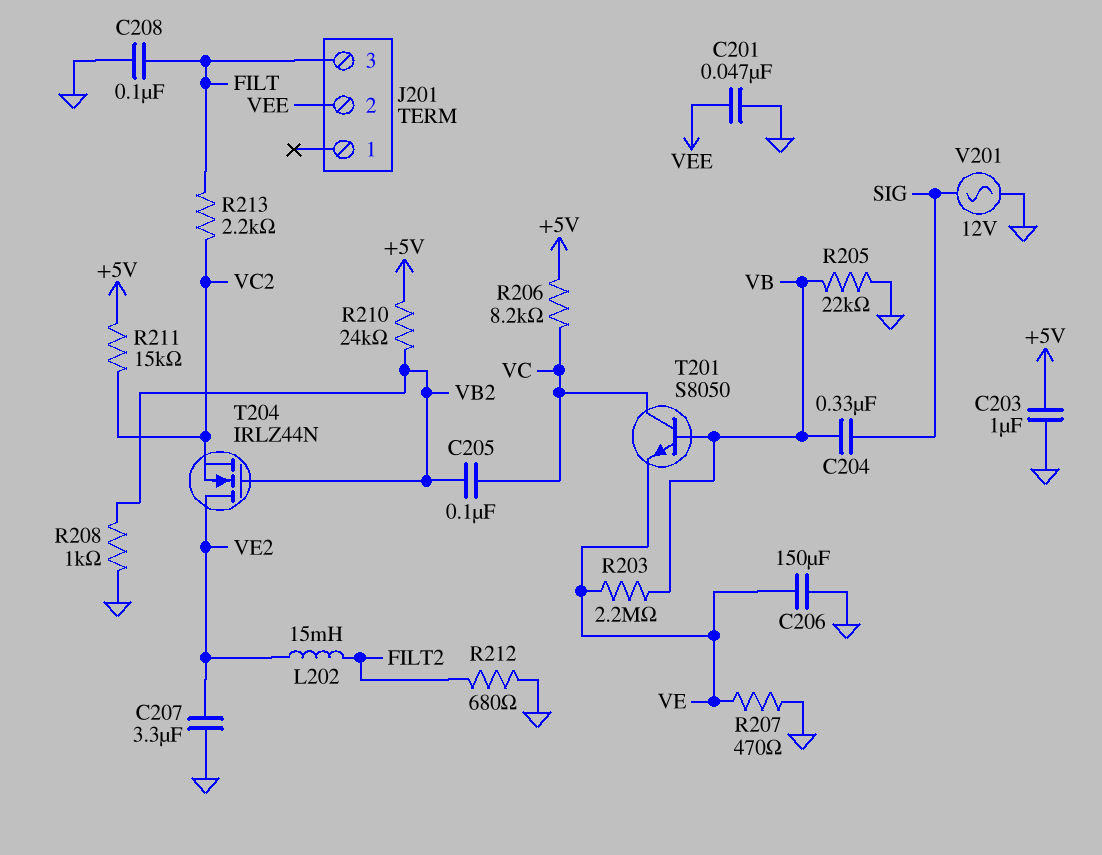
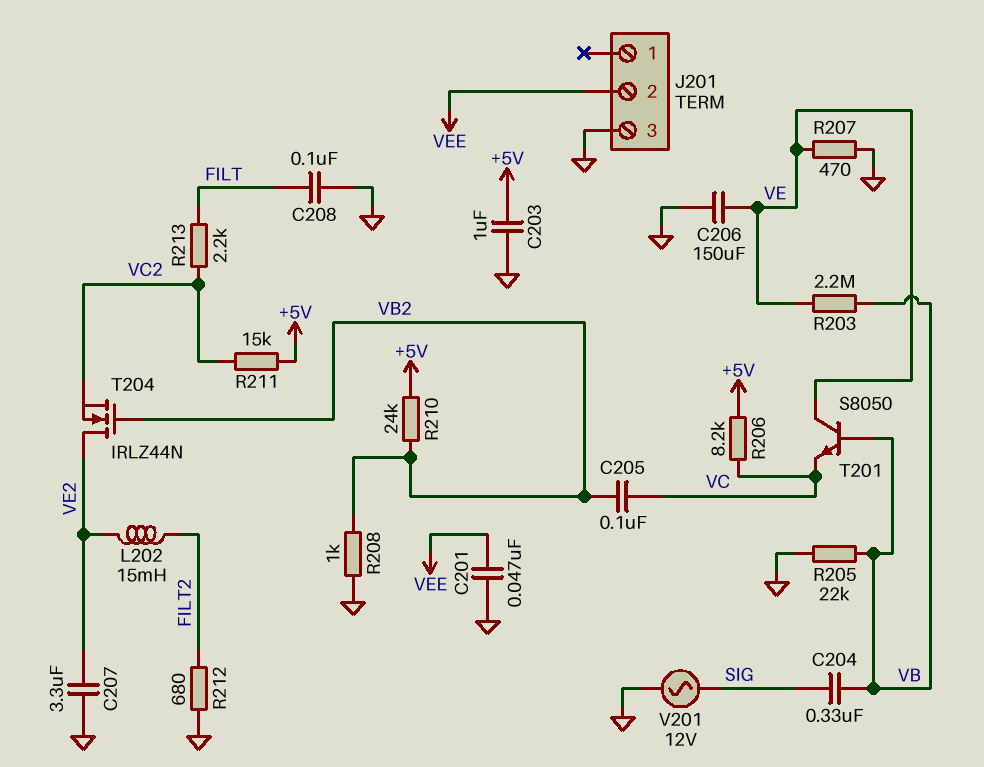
J201 pin 3: FILT -> GND
T201: NPN S8050 (B VB, C VC, E VE) -> NPN S8050 (B VB, C VE, E VC)

